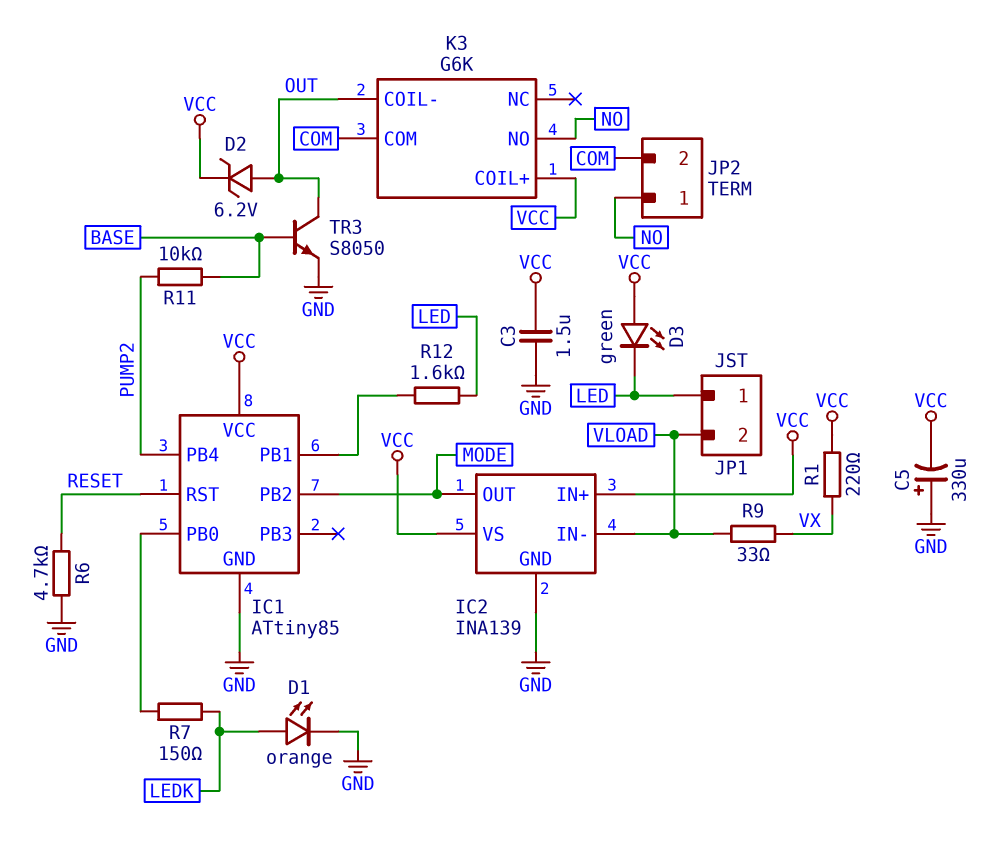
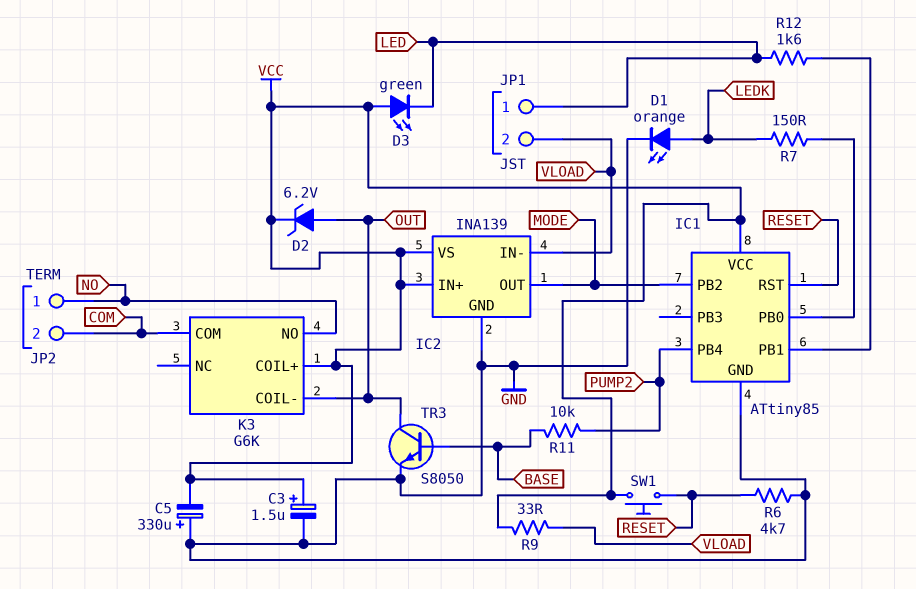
C3: 1.5uF (GND, VCC) -> 1.5uF (plus VCC, minus GND)
R1: 220 (VCC, VX) -> none
R9: 33 (VLOAD, VX) -> 33 (VCC, VLOAD)
SW1: none -> button (RESET, VCC)

